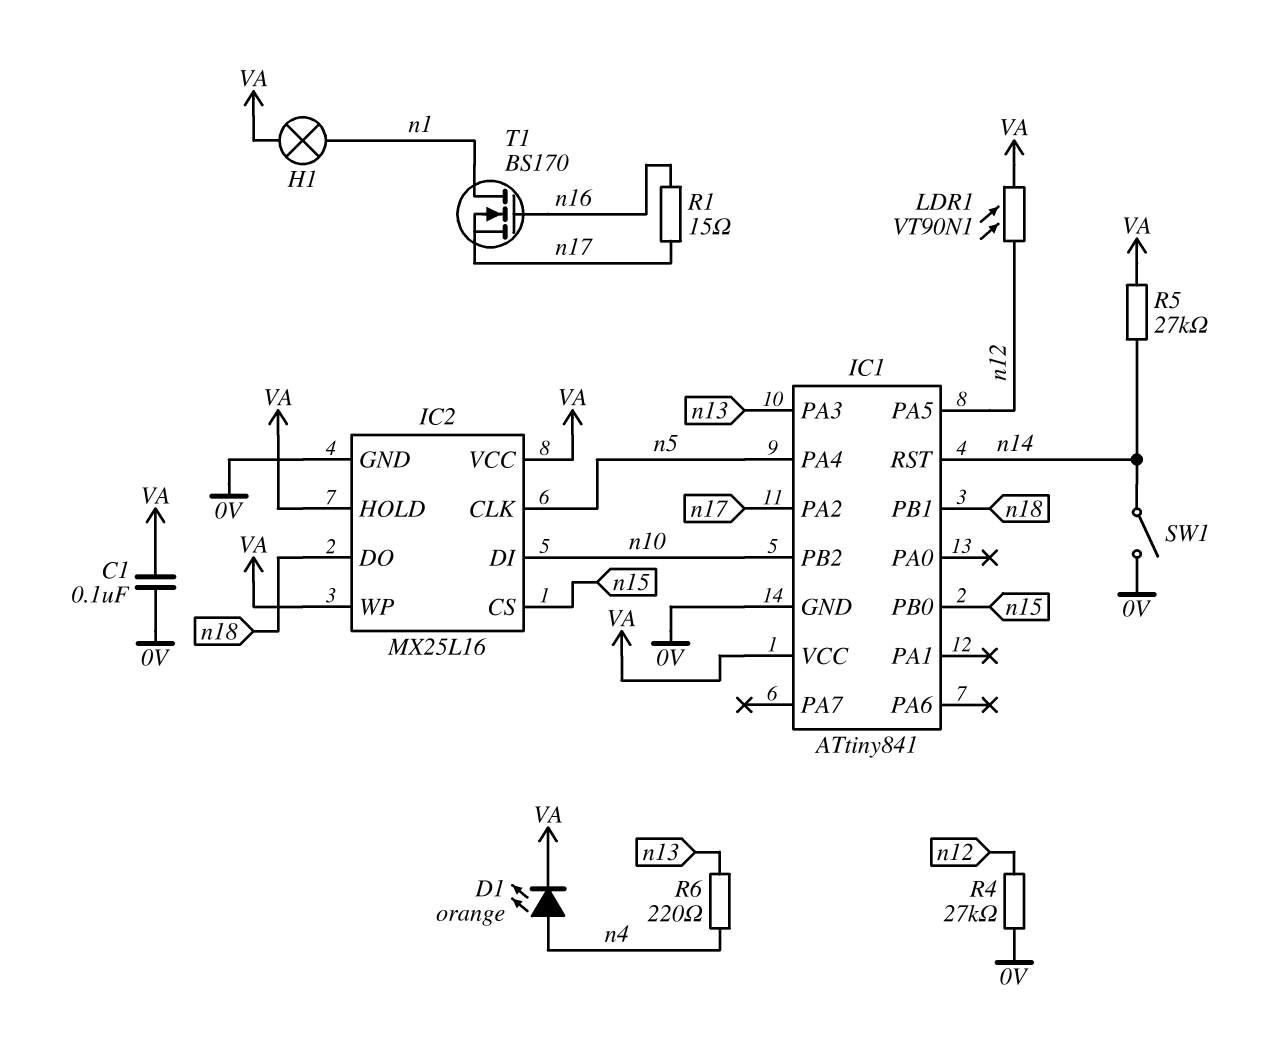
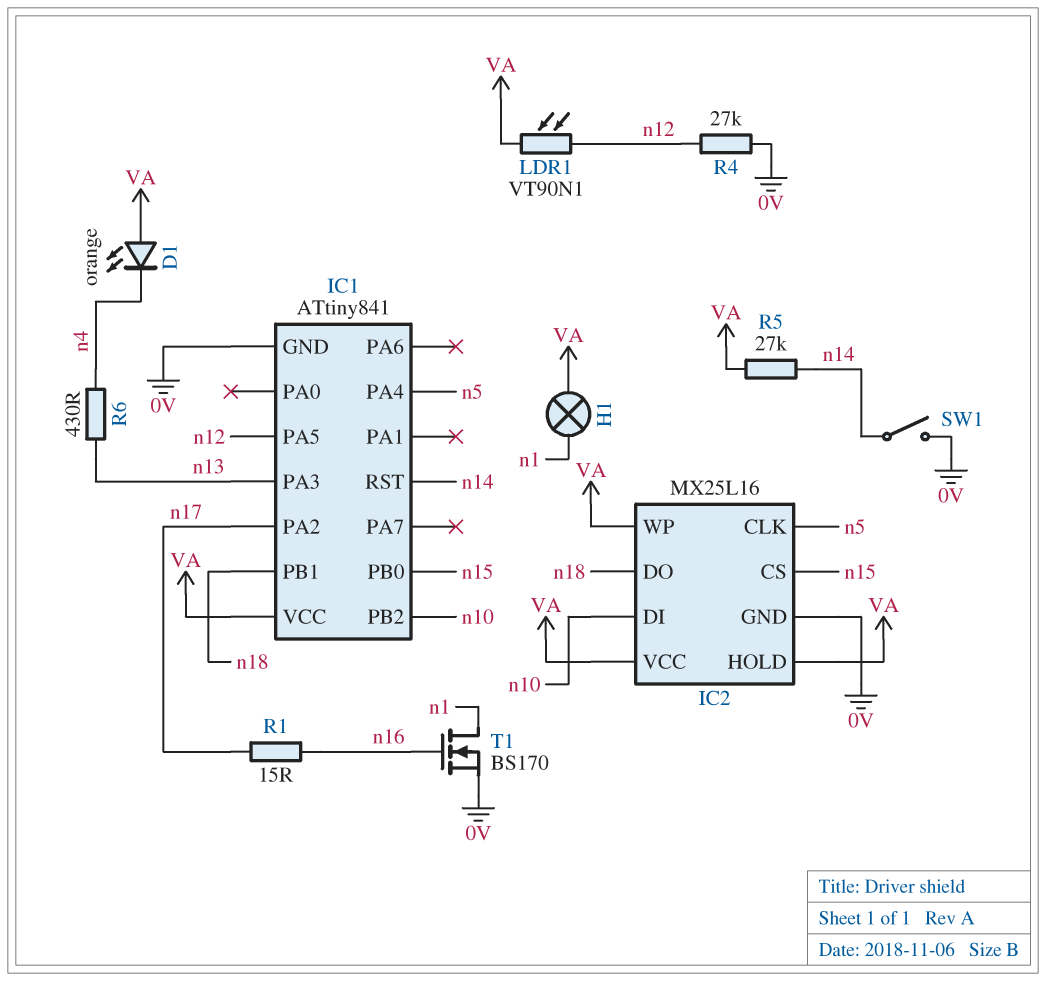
C1: 100nF (0V, VA) -> none
D1: LED orange (A n4, K VA) -> LED orange (A VA, K n4)
R6: 220 (n4, n13) -> 430 (n4, n13)
T1: NMOS BS170 (G n16, D n1, S n17) -> NMOS BS170 (G n16, D n1, S 0V)

